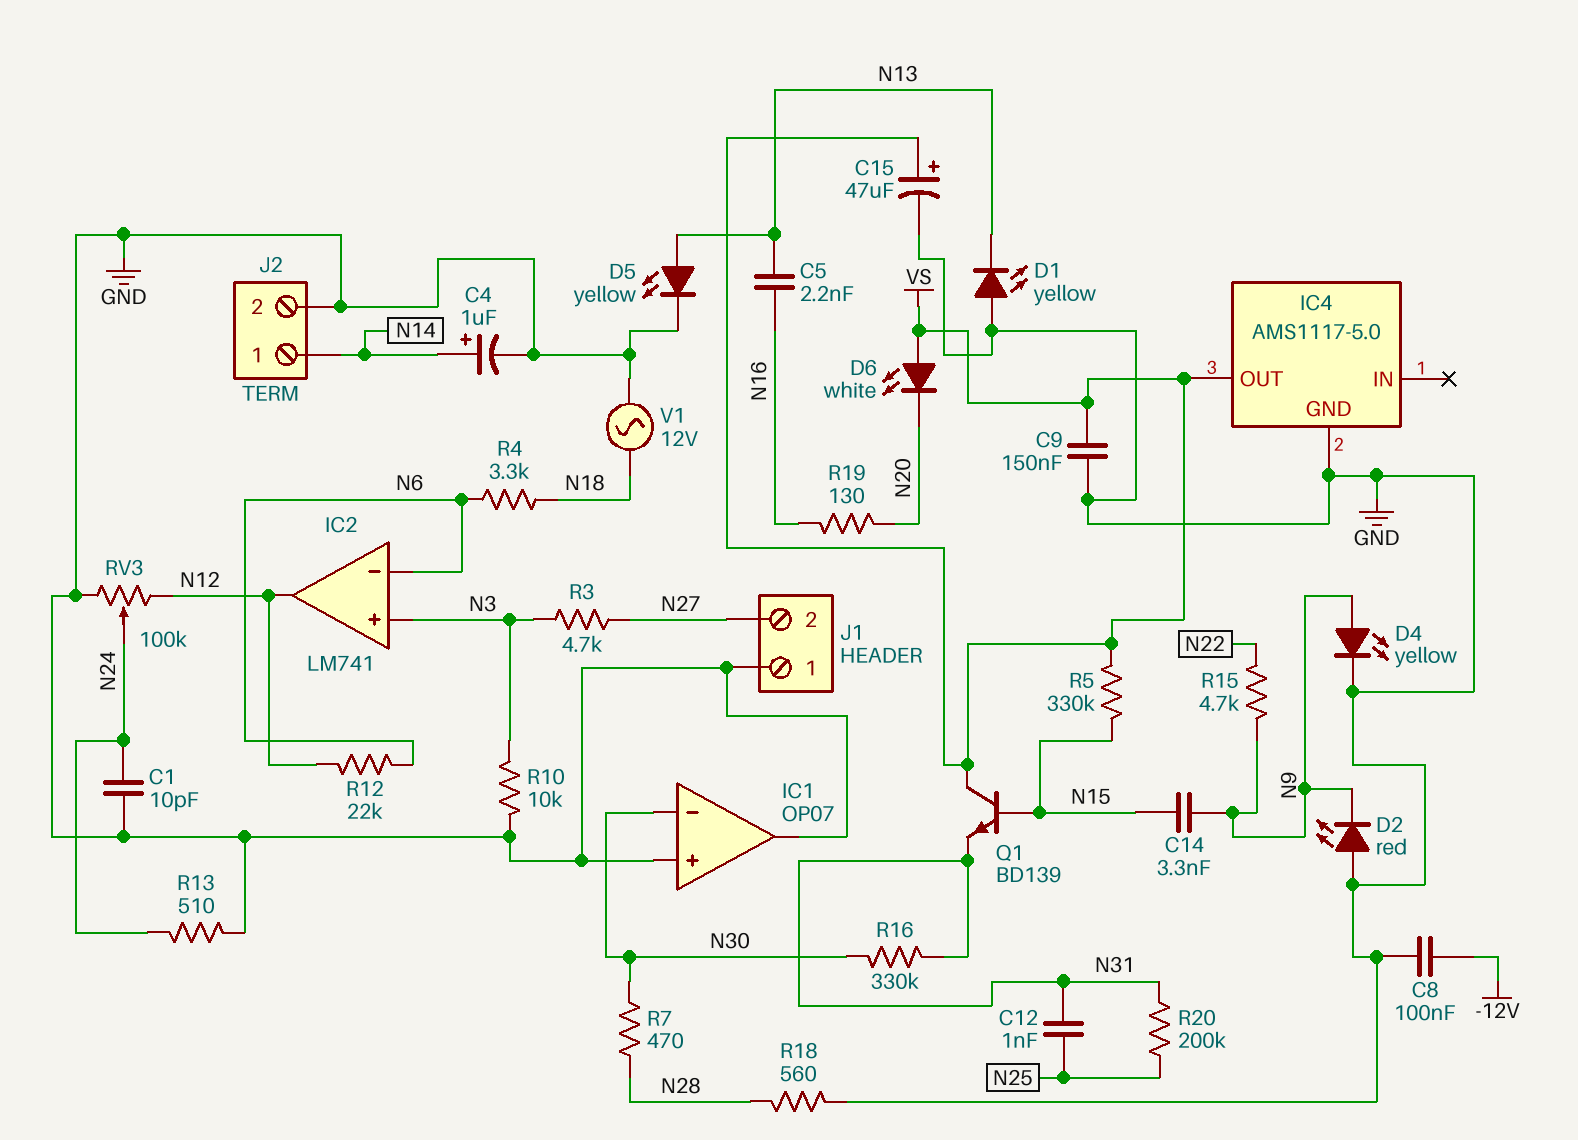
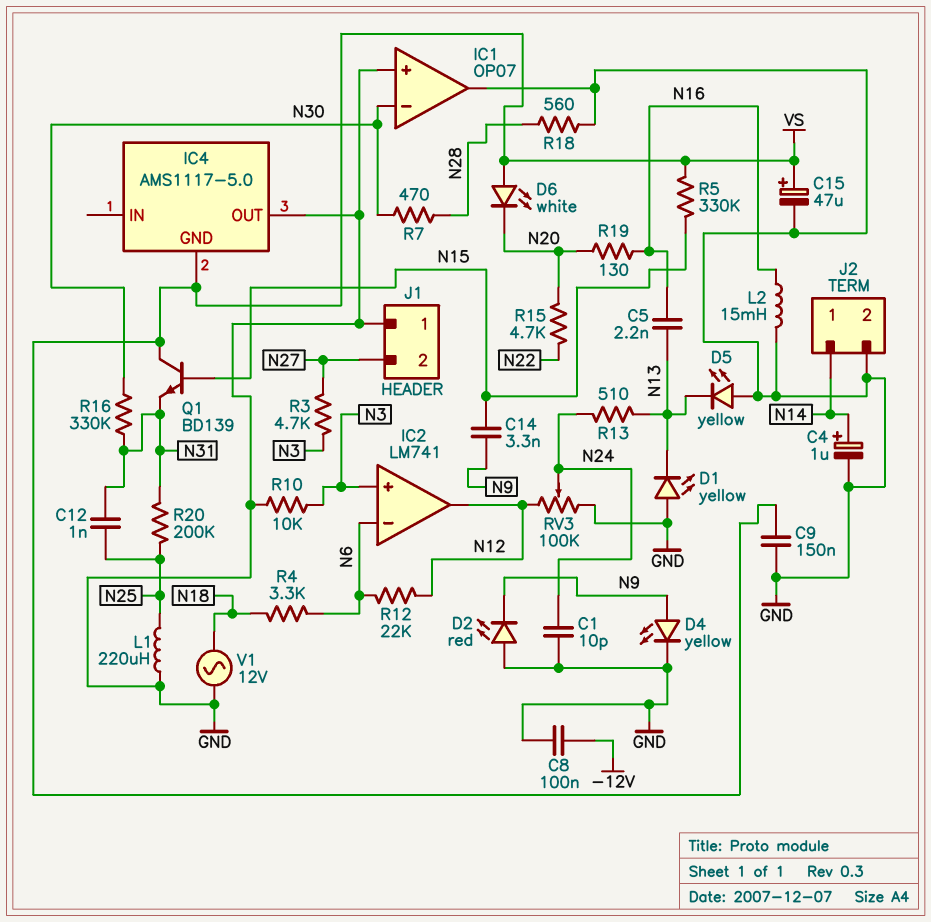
D5: LED yellow (A N13, K GND) -> LED yellow (A GND, K N13)
IC4 pin GND: GND -> VS
IC4 pin OUT: VS -> GND
L1: none -> 220uH (GND, N25)
L2: none -> 15mH (GND, N16)
R13: 510 (GND, N24) -> 510 (N13, N24)
R15: 4.7k (N9, N22) -> 4.7k (N20, N22)

